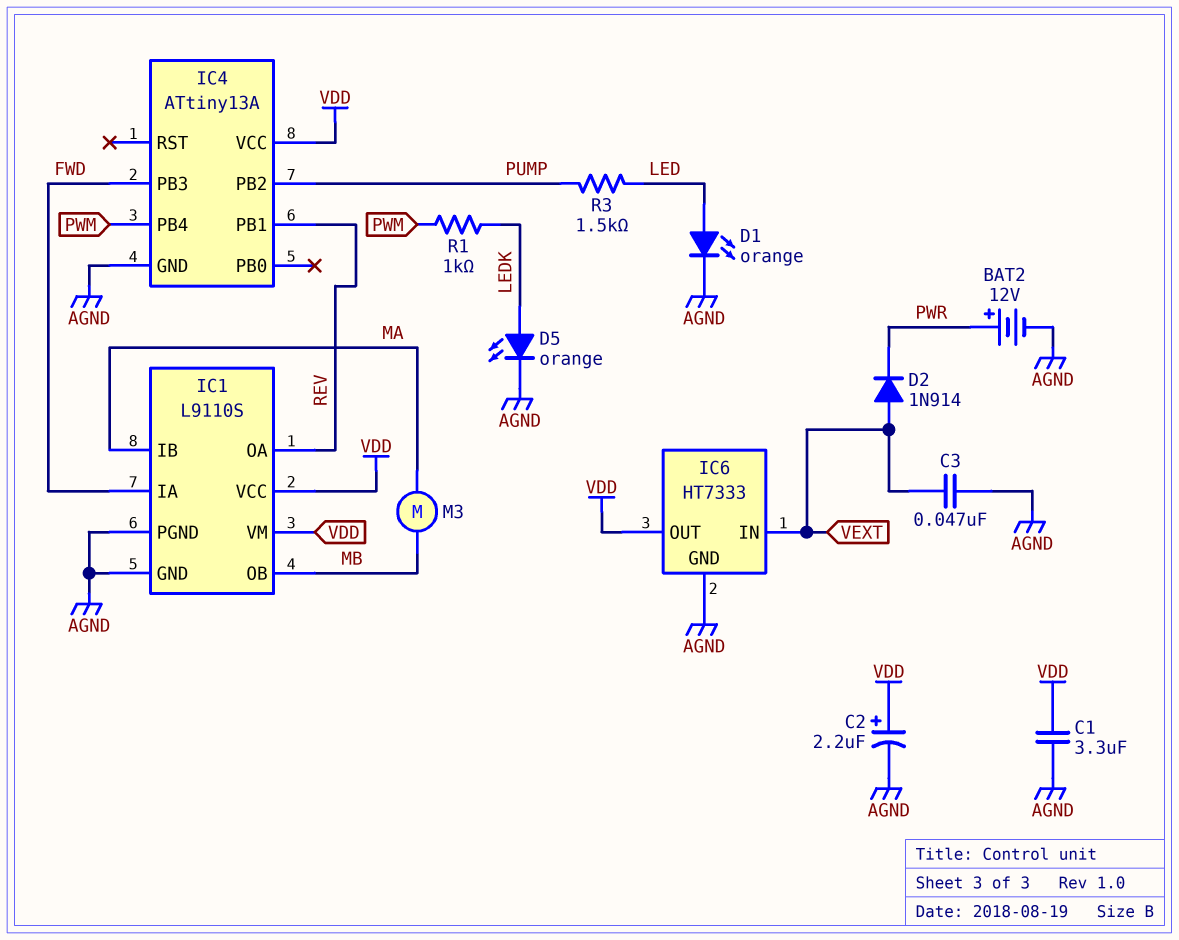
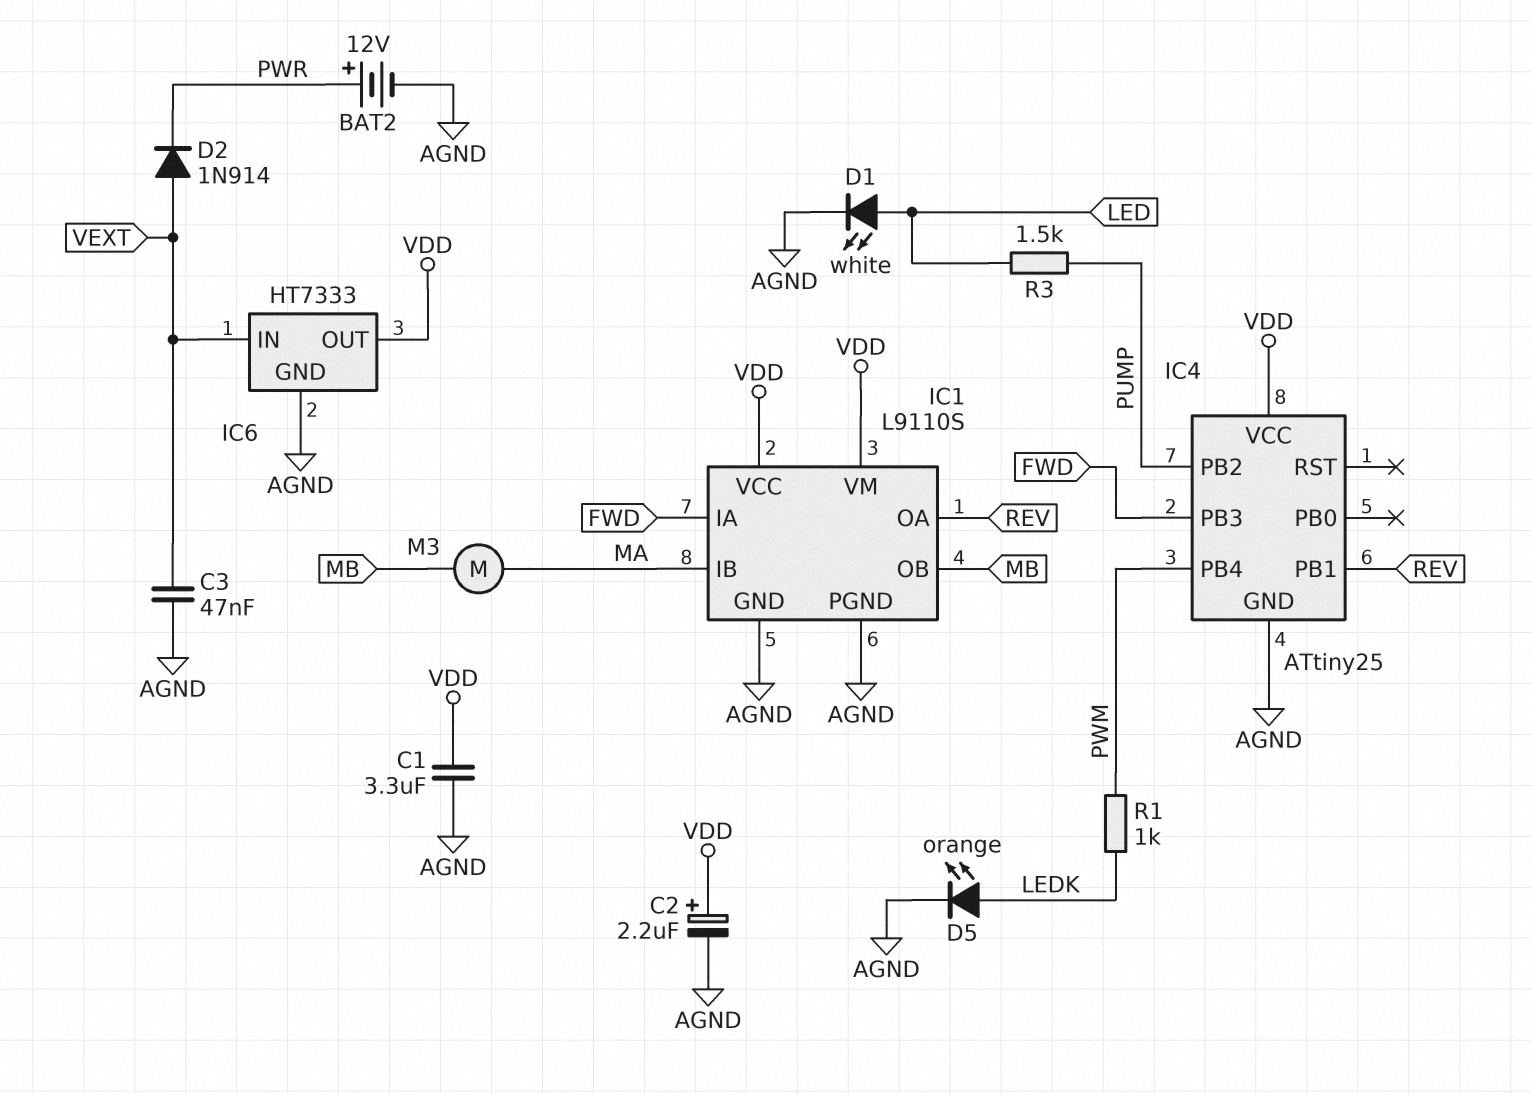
D1: LED orange (A LED, K AGND) -> LED white (A LED, K AGND)
IC4: ATtiny13A -> ATtiny25

